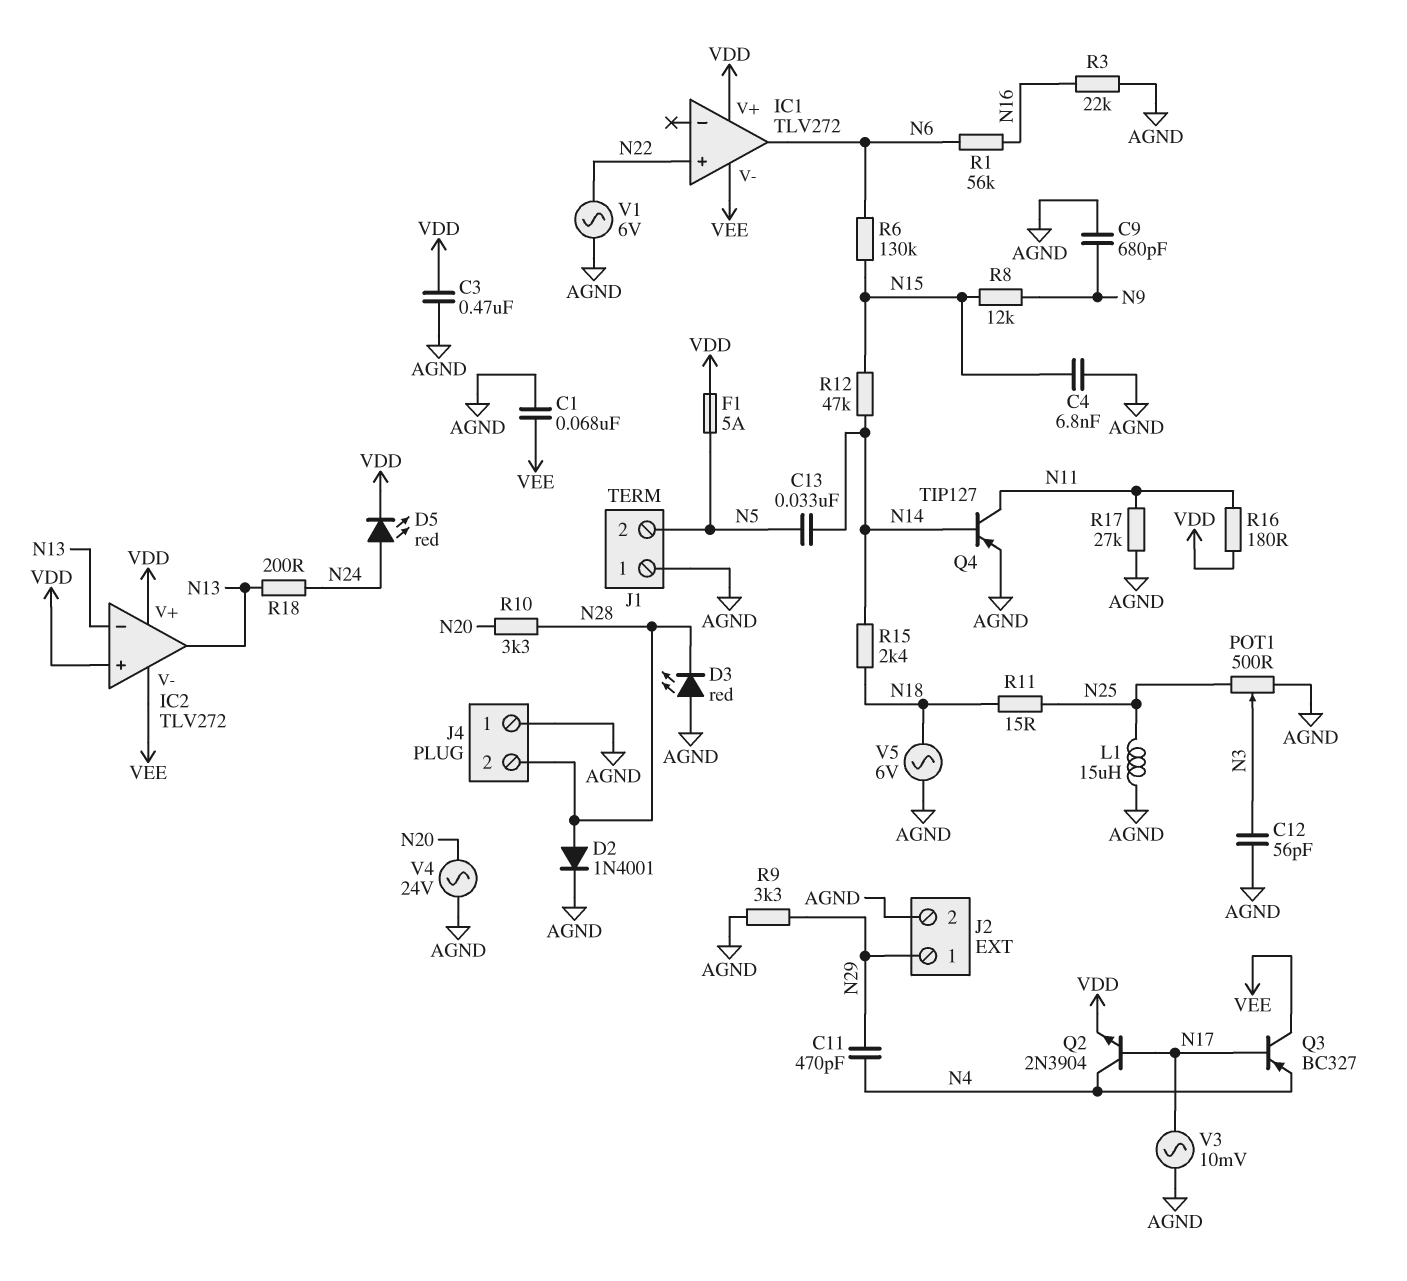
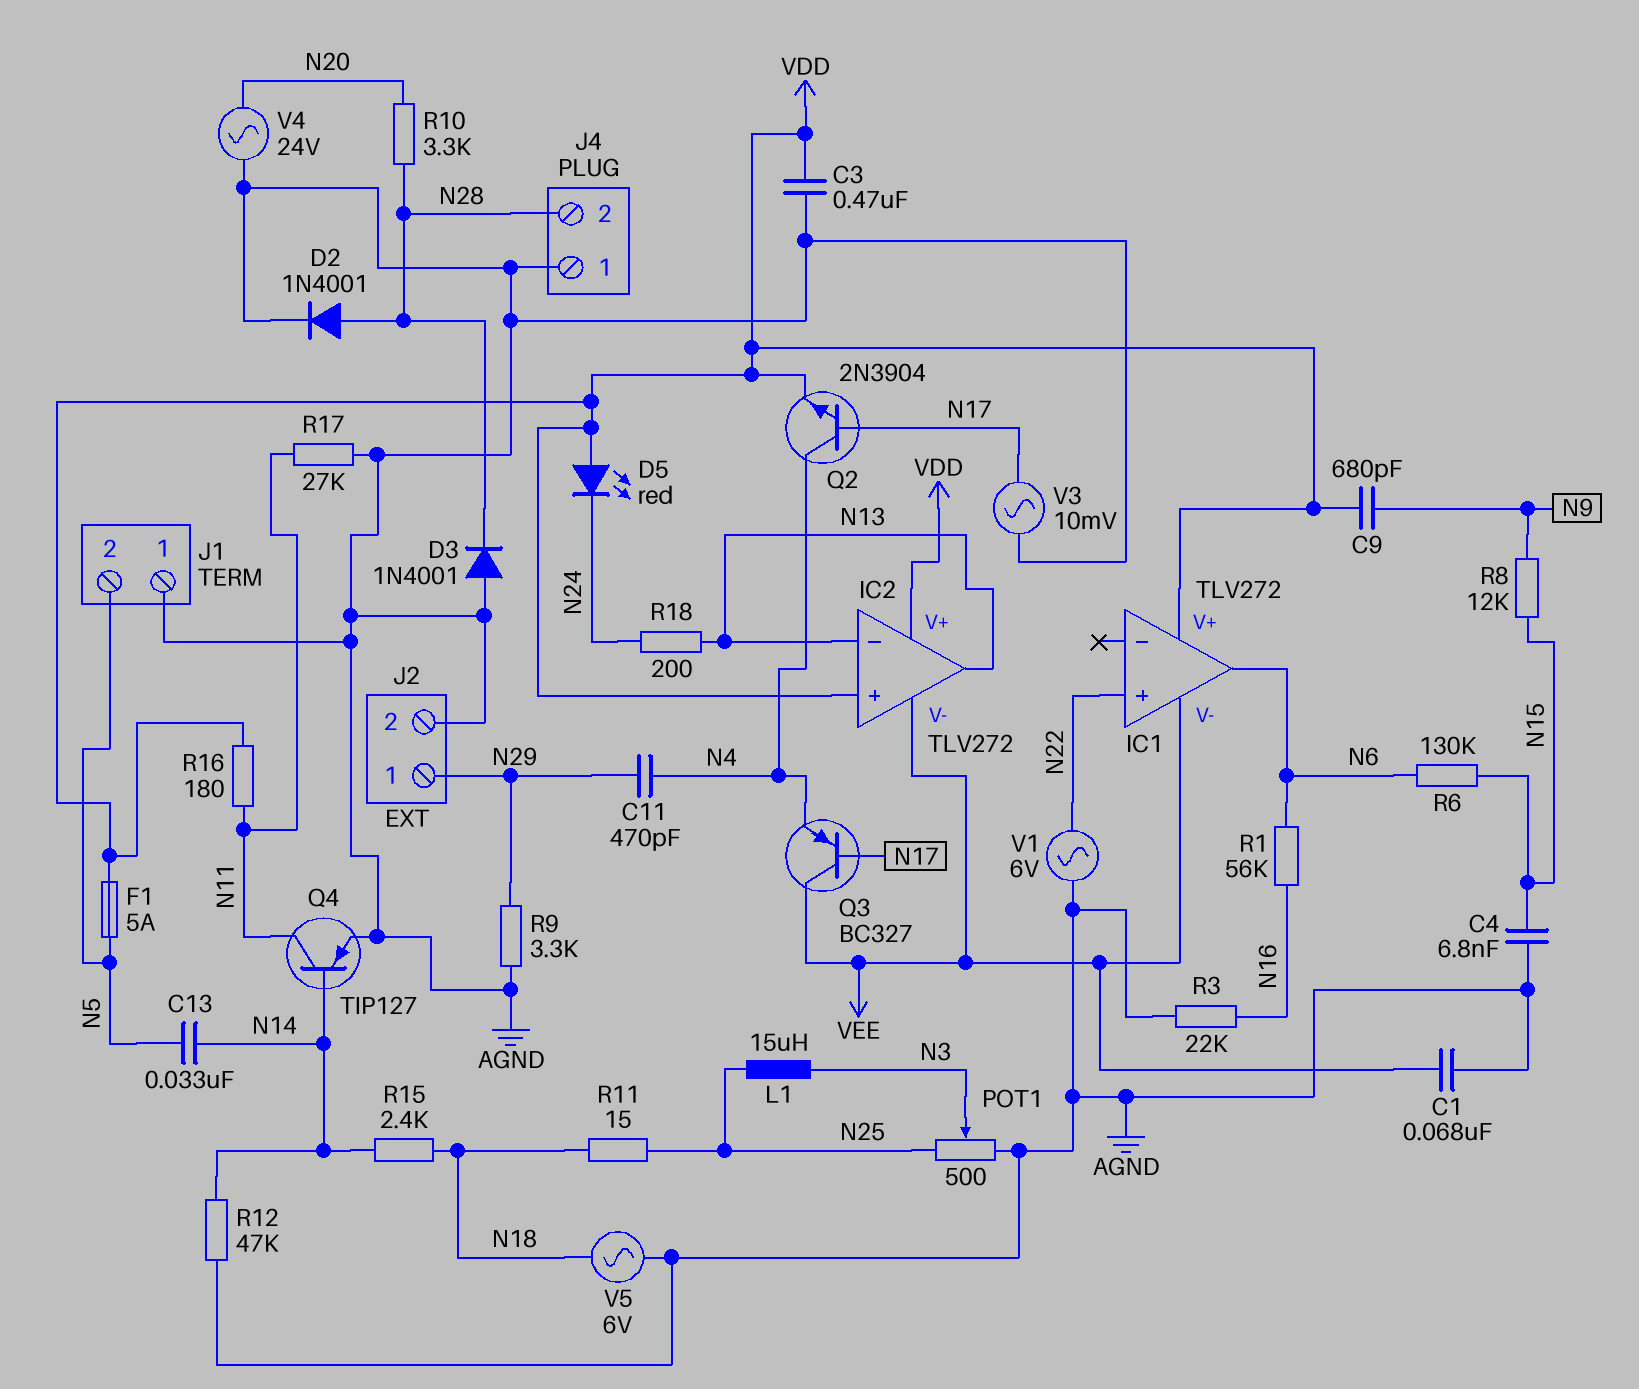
C9: 680pF (AGND, N9) -> 680pF (N9, VDD)
C12: 56pF (AGND, N3) -> none
D3: LED red (A AGND, K N28) -> diode 1N4001 (A AGND, K N28)
D5: LED red (A N24, K VDD) -> LED red (A VDD, K N24)
L1: 15uH (AGND, N25) -> 15uH (N3, N25)
R12: 47k (N14, N15) -> 47k (AGND, N14)

